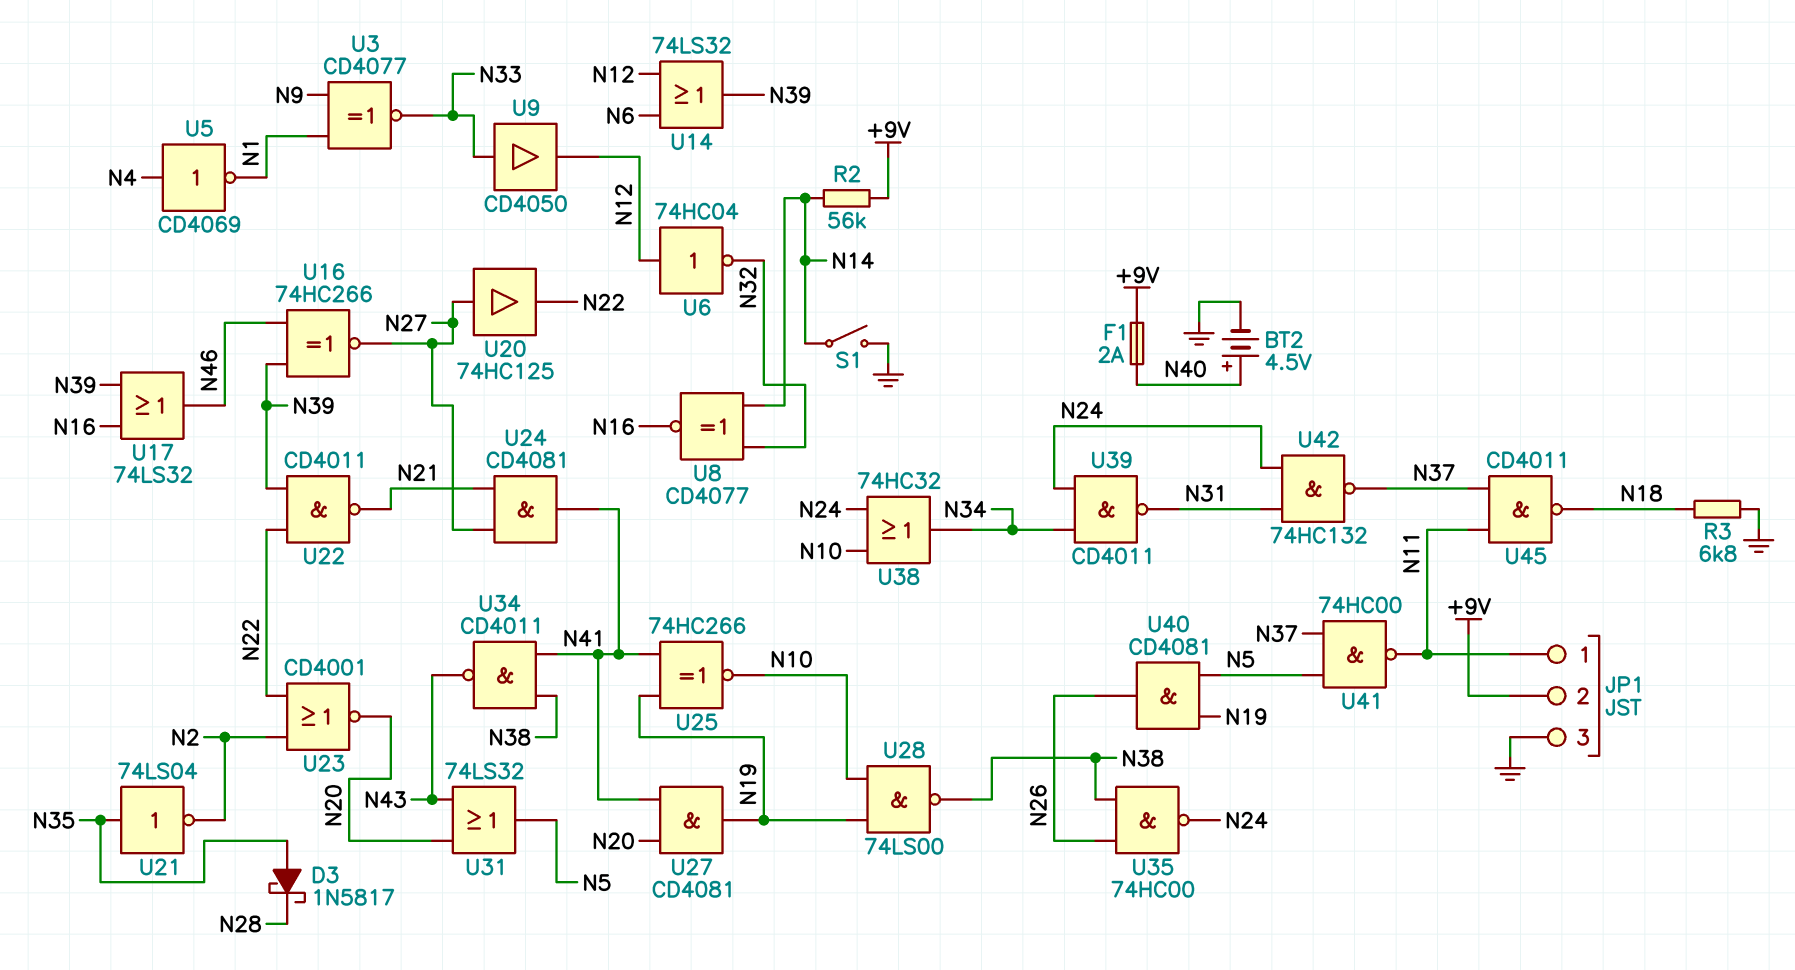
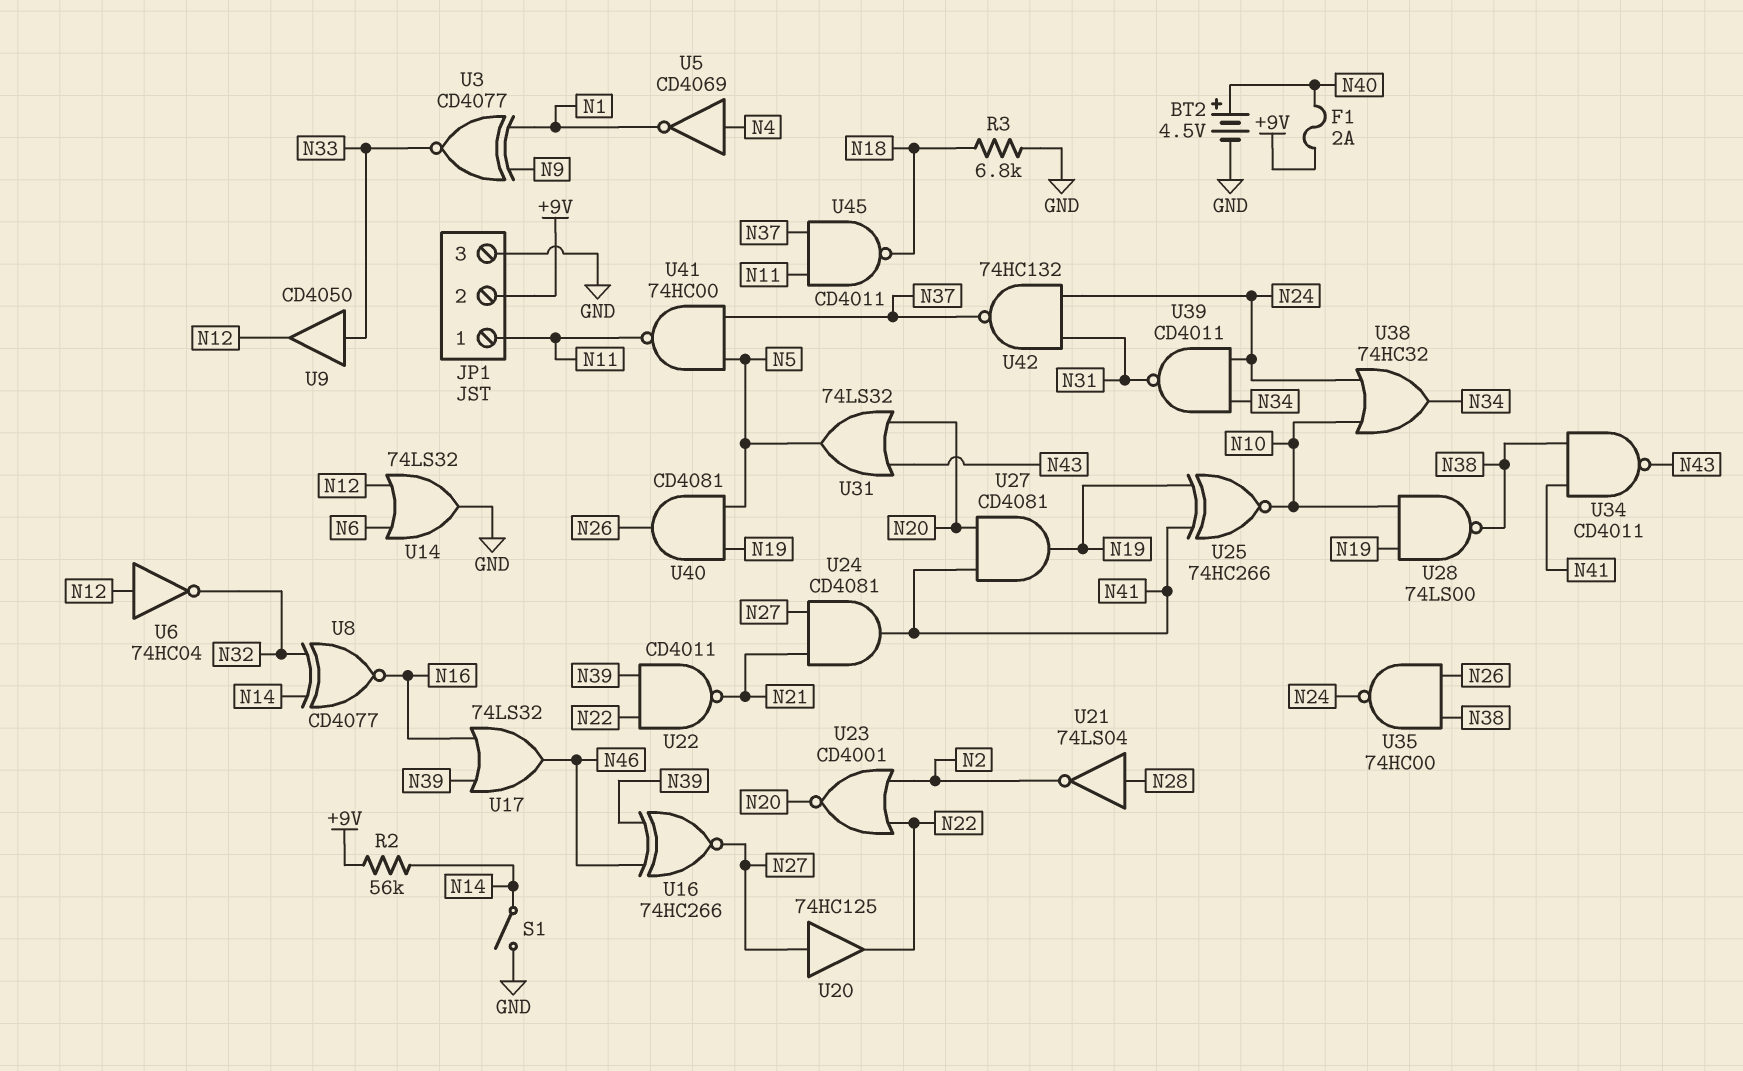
D3: schottky 1N5817 (A N35, K N28) -> none
U14: OR 74LS32 (in N6, in N12, out N39) -> OR 74LS32 (in N6, in N12, out GND)
U21: NOT 74LS04 (in N35, out N2) -> NOT 74LS04 (in N28, out N2)

